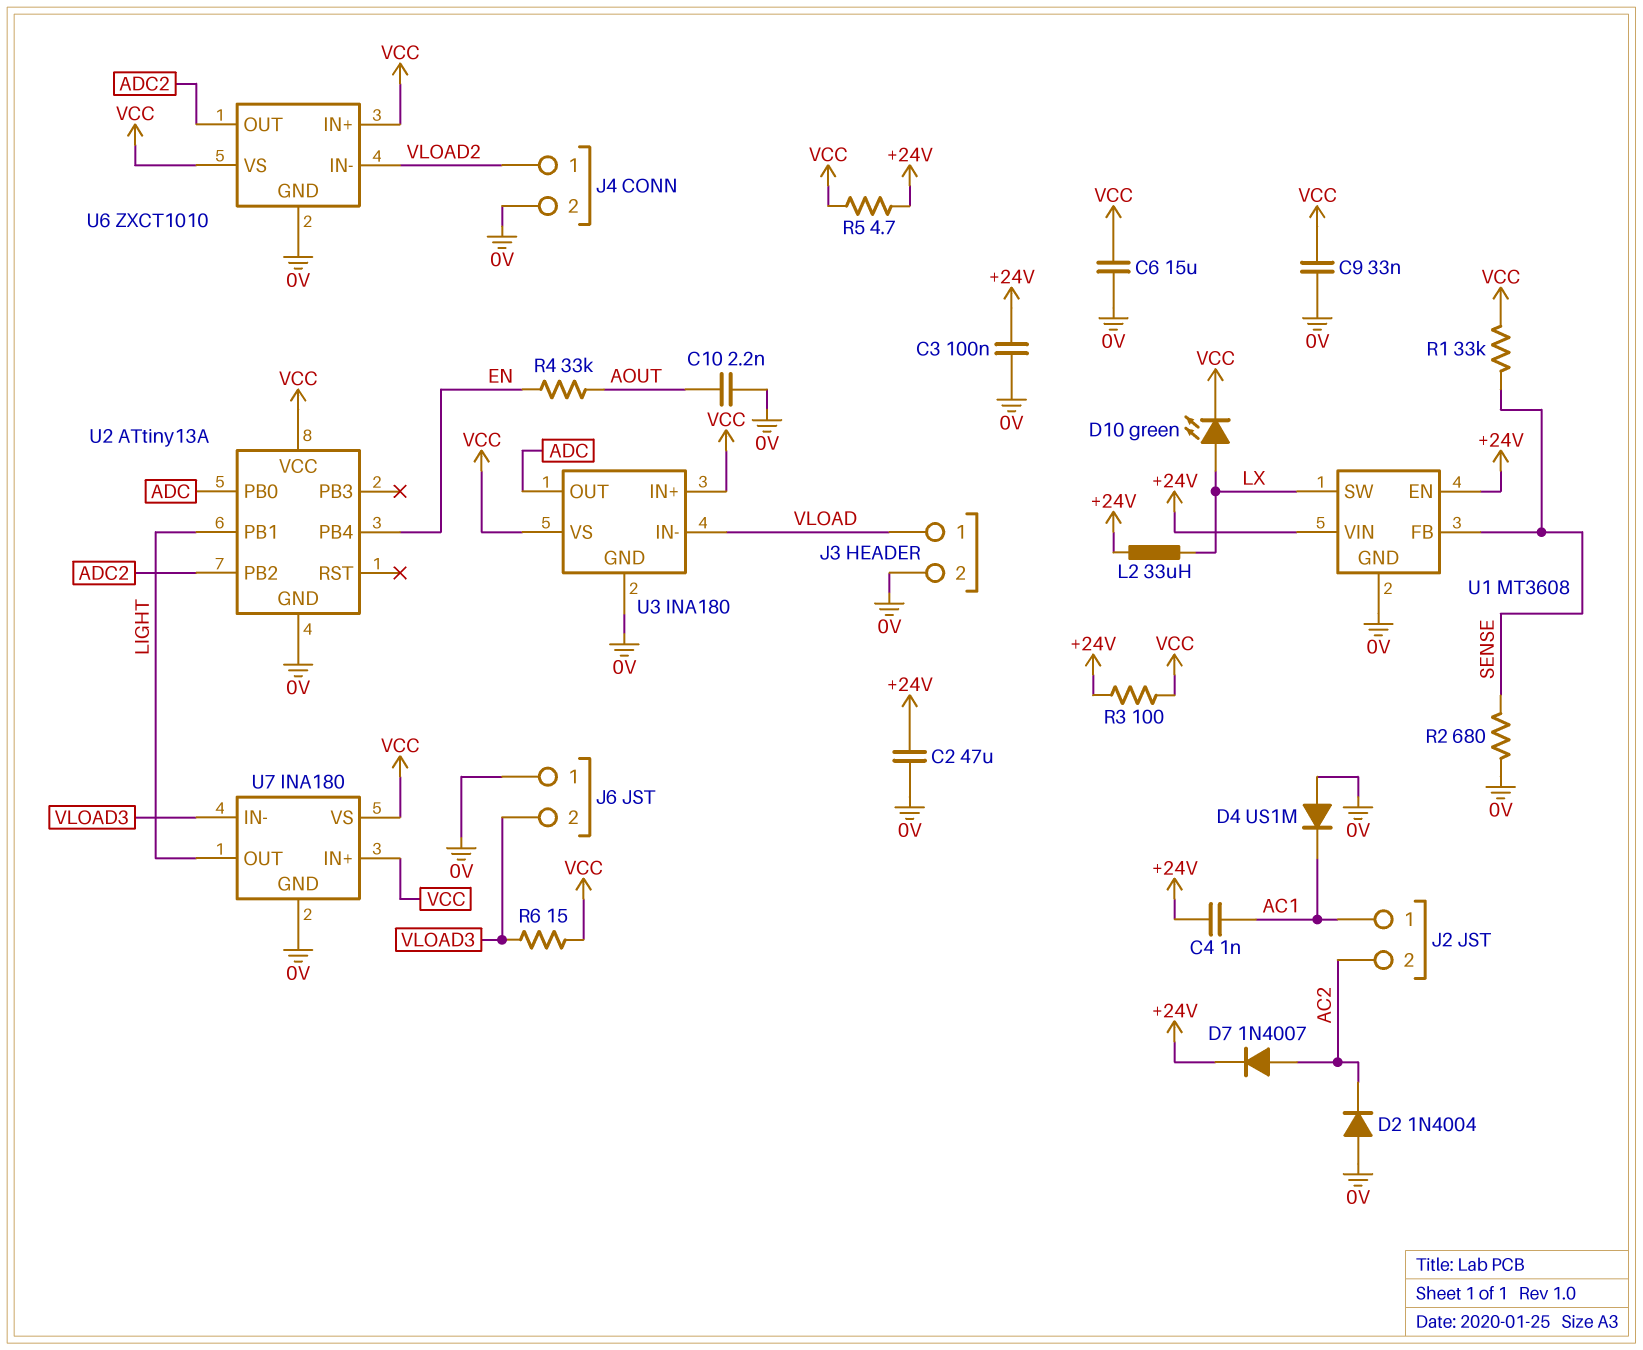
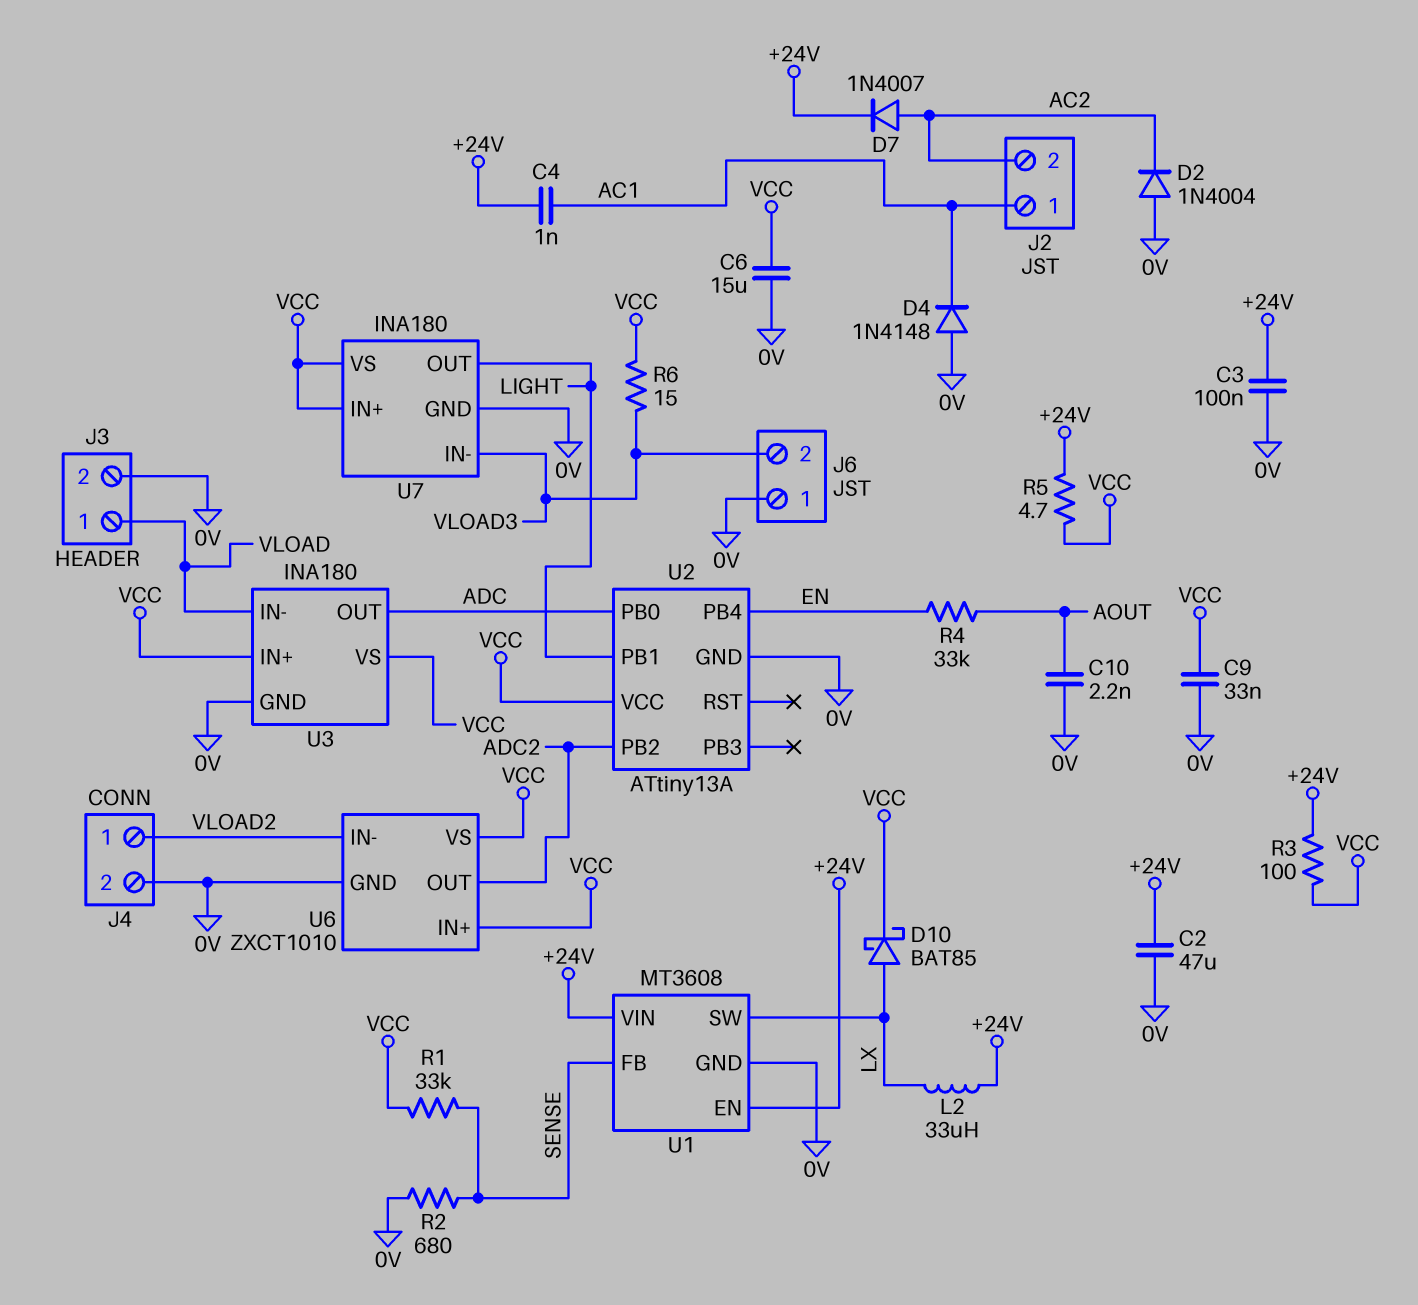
D4: diode US1M (A 0V, K AC1) -> diode 1N4148 (A 0V, K AC1)
D10: LED green (A LX, K VCC) -> schottky BAT85 (A LX, K VCC)

